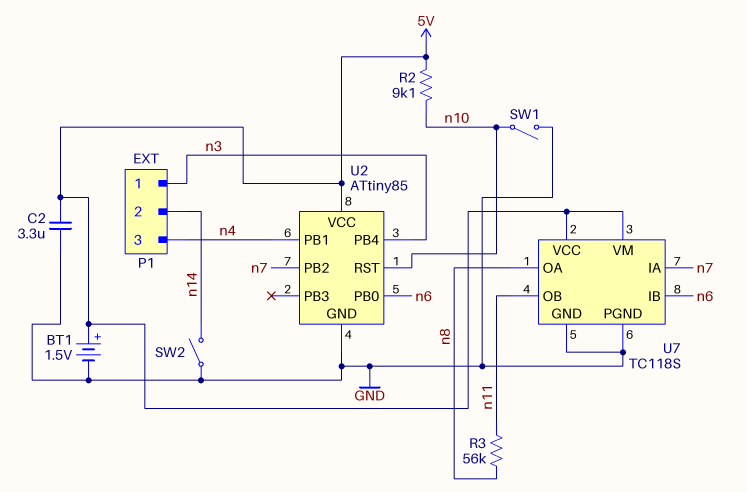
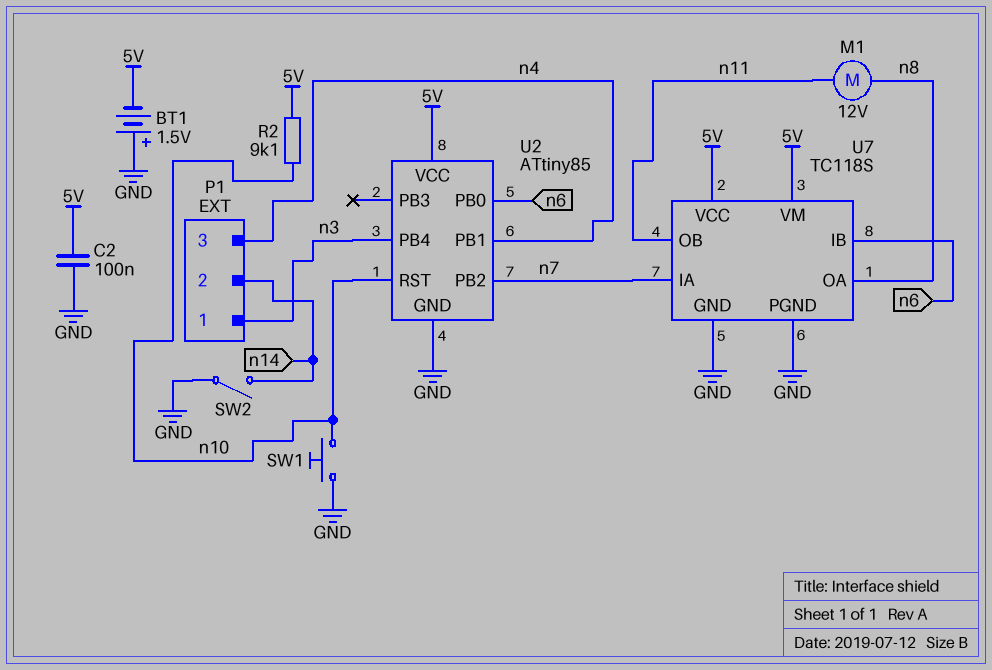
BT1: 1.5V (plus 5V, minus GND) -> 1.5V (plus GND, minus 5V)
C2: 3.3uF (5V, GND) -> 100nF (5V, GND)
M1: none -> motor 12V (n8, n11)
R3: 56k (n8, n11) -> none
SW1: switch (GND, n10) -> button (GND, n10)

